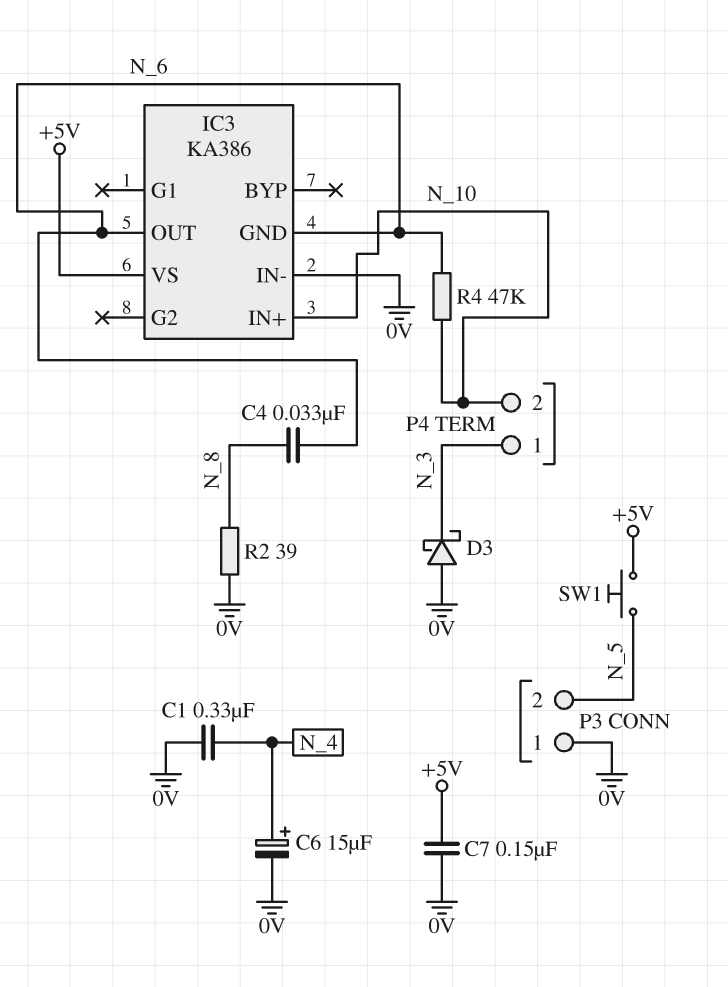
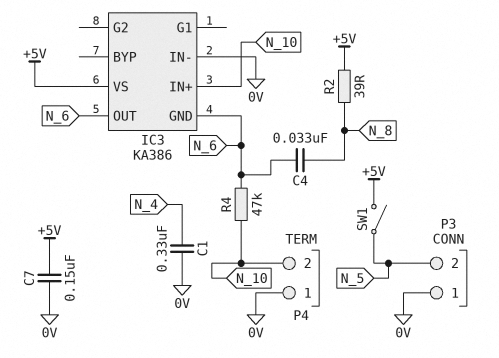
C6: 15uF (plus N_4, minus 0V) -> none
D3: schottky (A 0V, K N_3) -> none
P4 pin 1: N_3 -> 0V
R2: 39 (0V, N_8) -> 39 (+5V, N_8)
SW1: button (+5V, N_5) -> switch (+5V, N_5)

